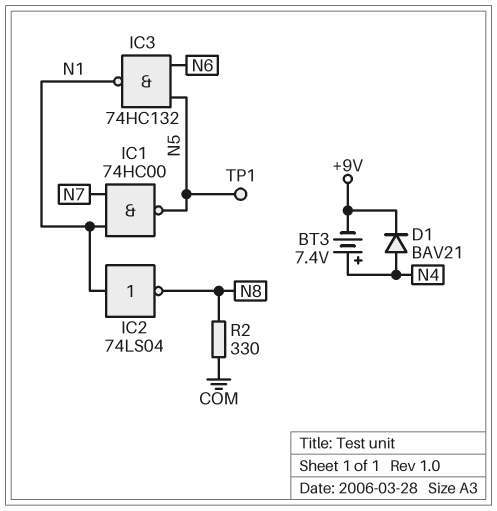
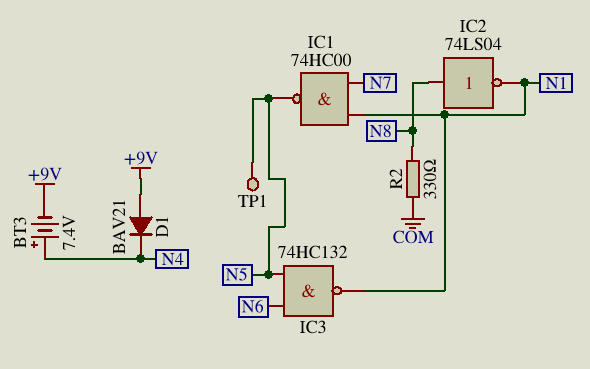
D1: diode BAV21 (A N4, K +9V) -> diode BAV21 (A +9V, K N4)
IC2: NOT 74LS04 (in N1, out N8) -> NOT 74LS04 (in N8, out N1)

